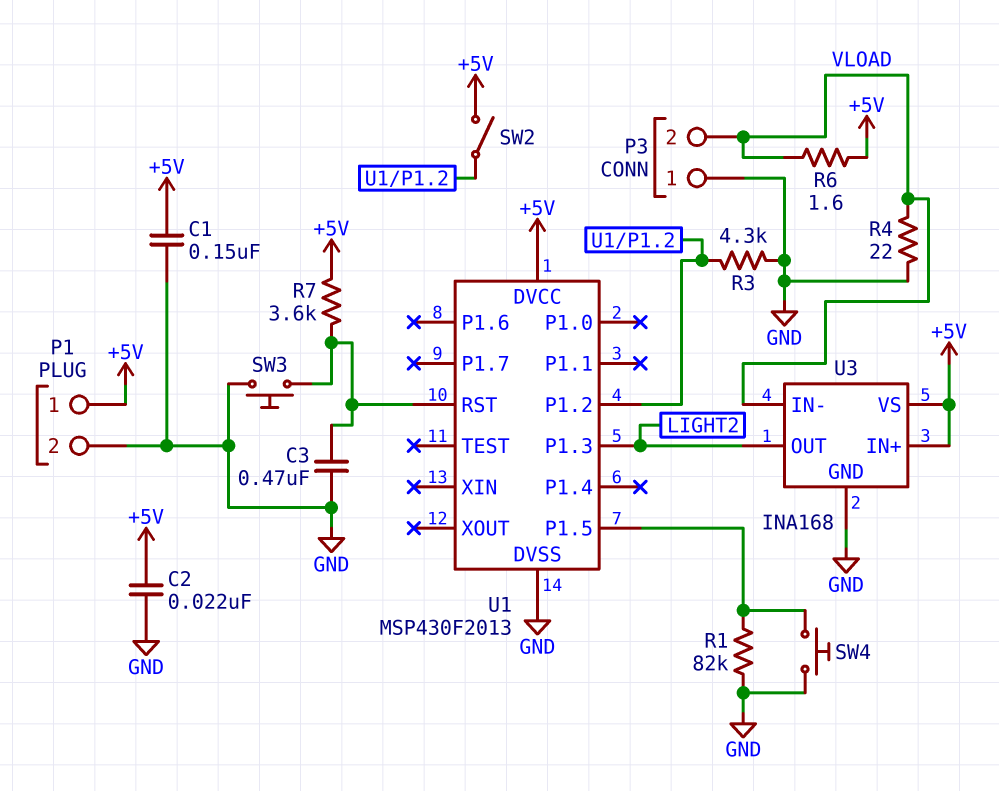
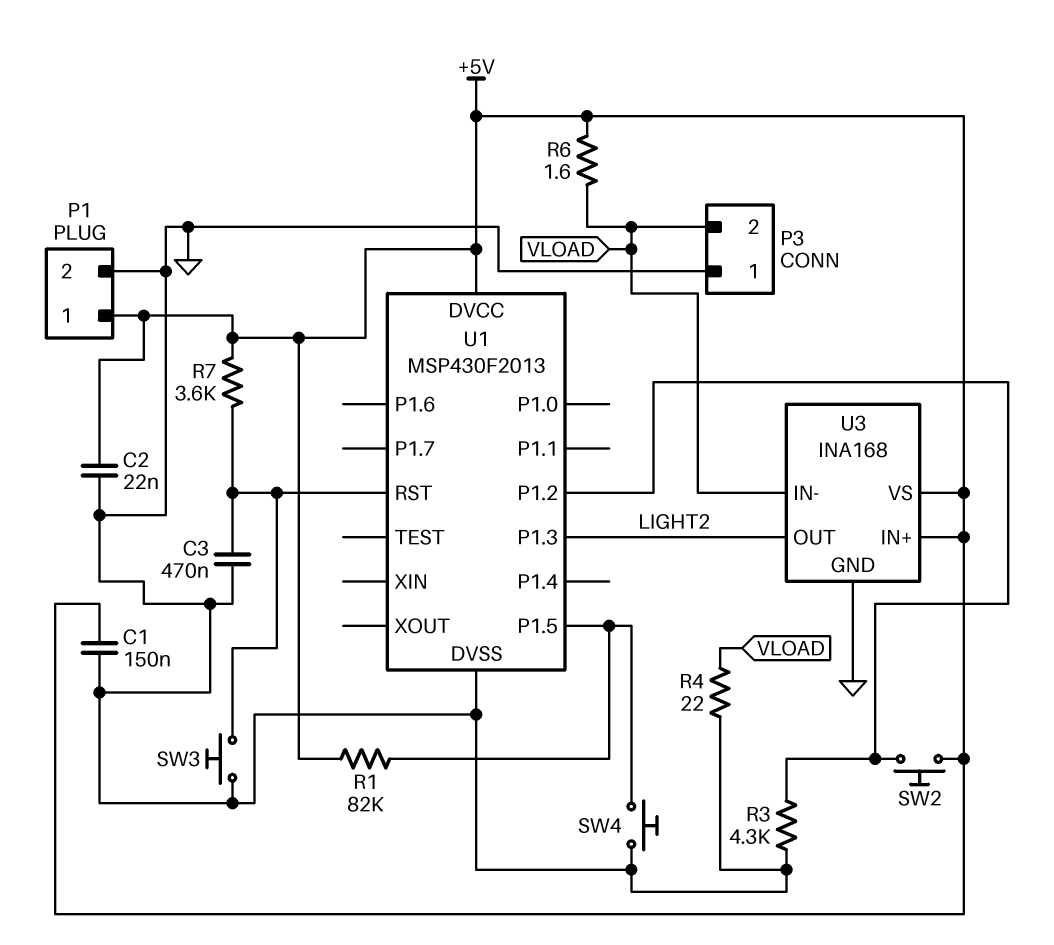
R1: 82k (GND, U1/P1.5) -> 82k (+5V, U1/P1.5)
SW2: switch (+5V, U1/P1.2) -> button (+5V, U1/P1.2)

